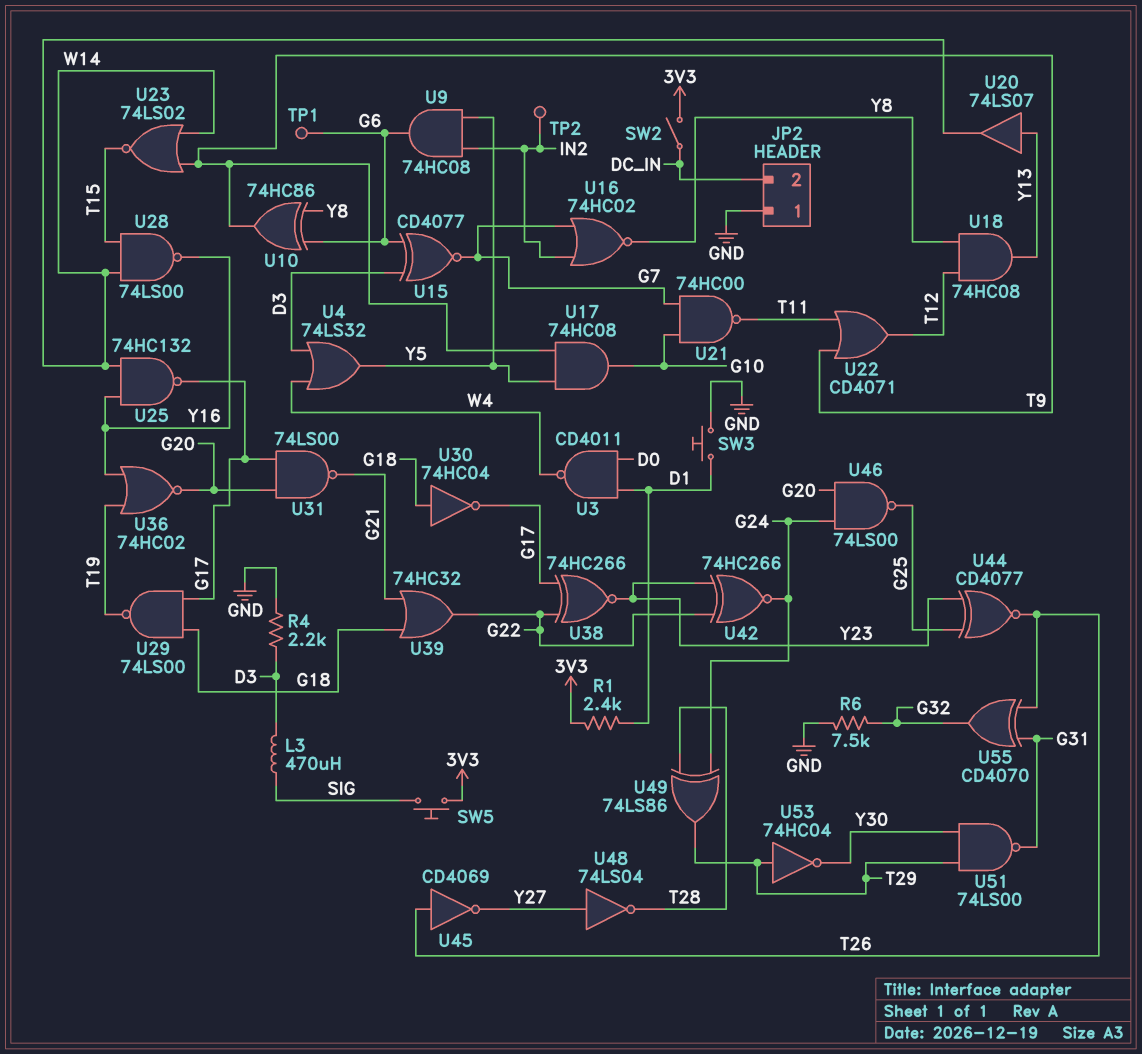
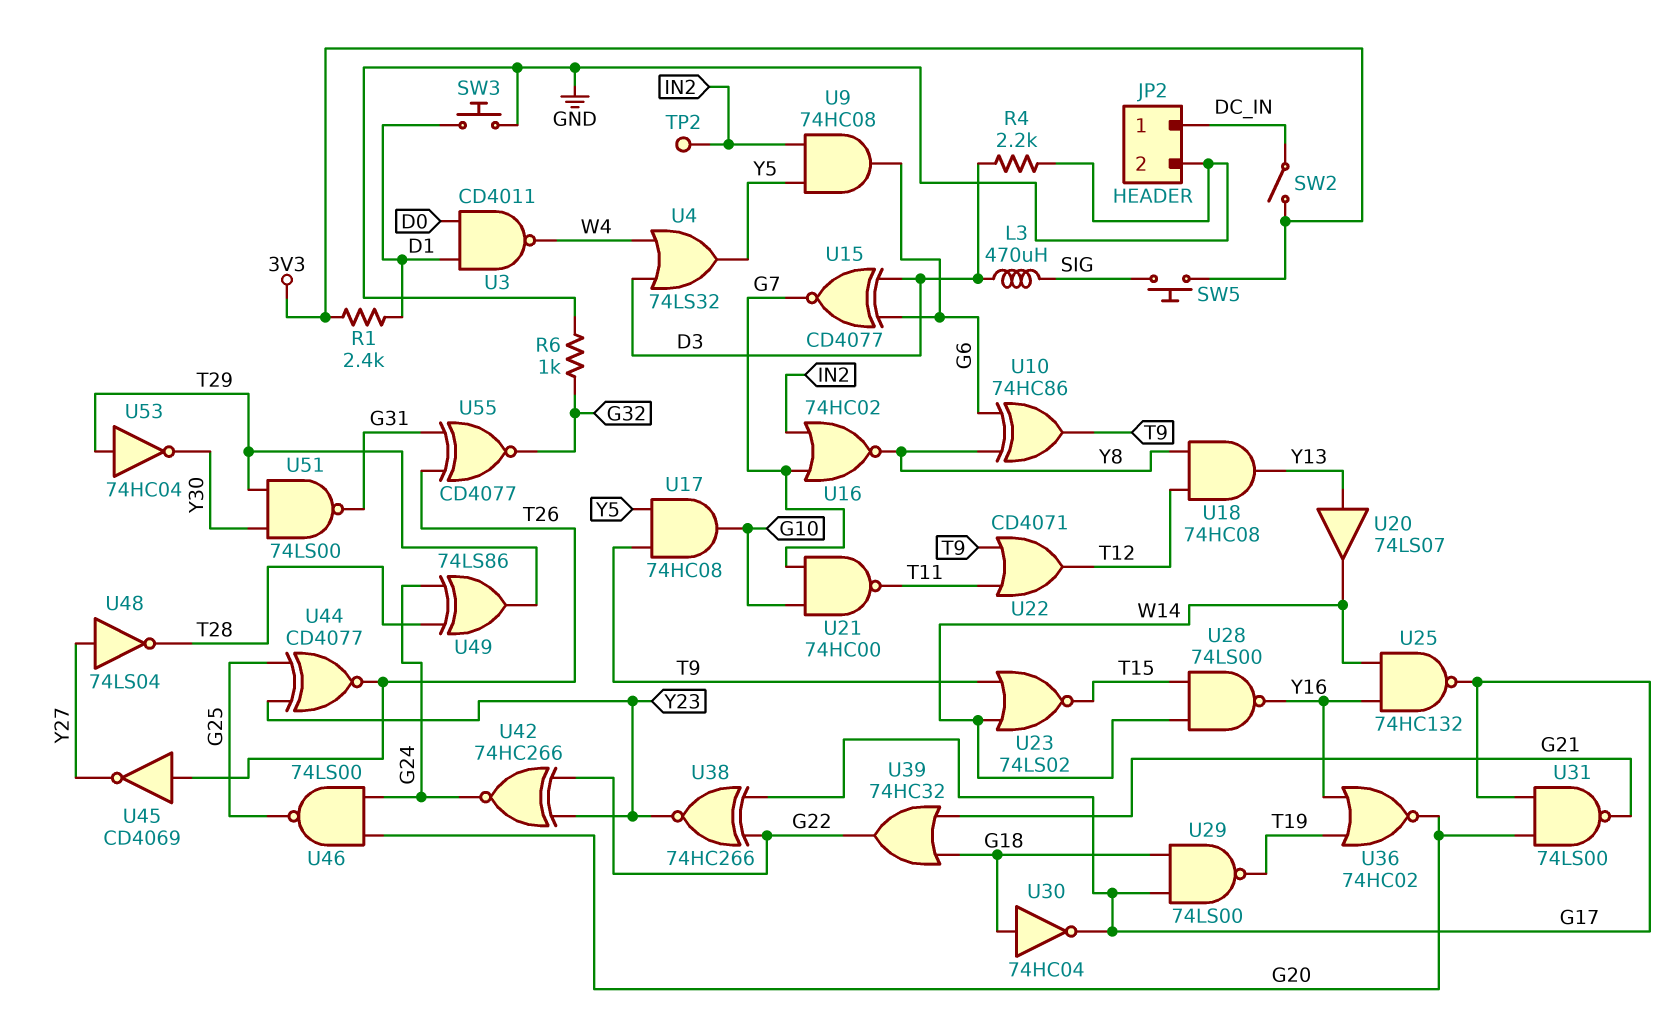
JP2 pin 1: GND -> DC_IN
JP2 pin 2: DC_IN -> GND
R6: 7.5k (G32, GND) -> 1k (G32, GND)
TP1: test point (G6) -> none
U55: XOR CD4070 (in G31, in T26, out G32) -> XNOR CD4077 (in G31, in T26, out G32)

